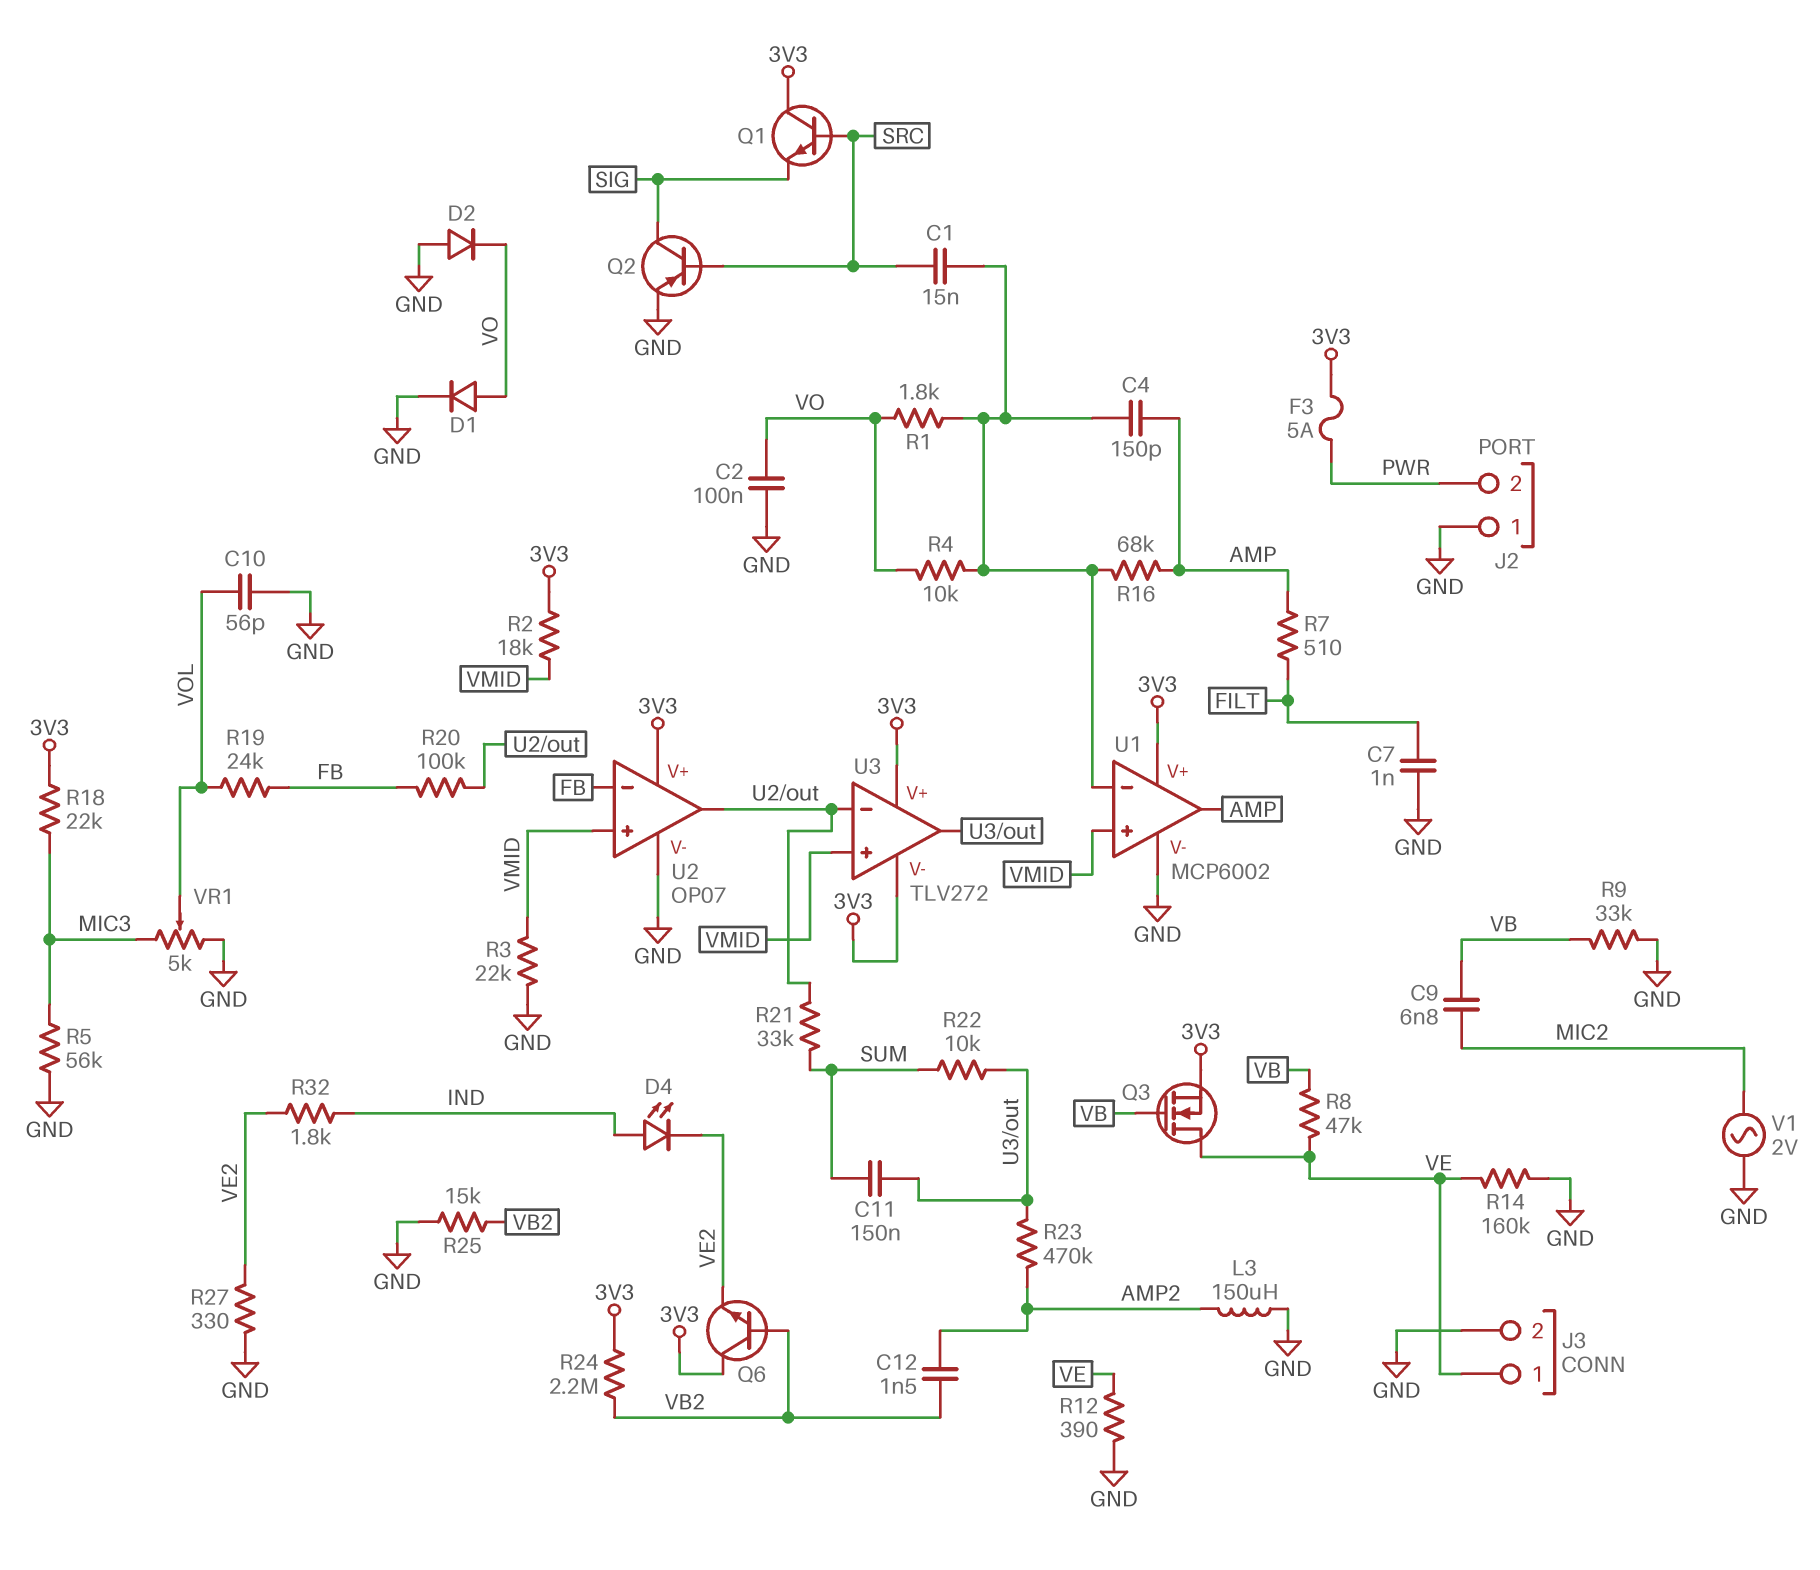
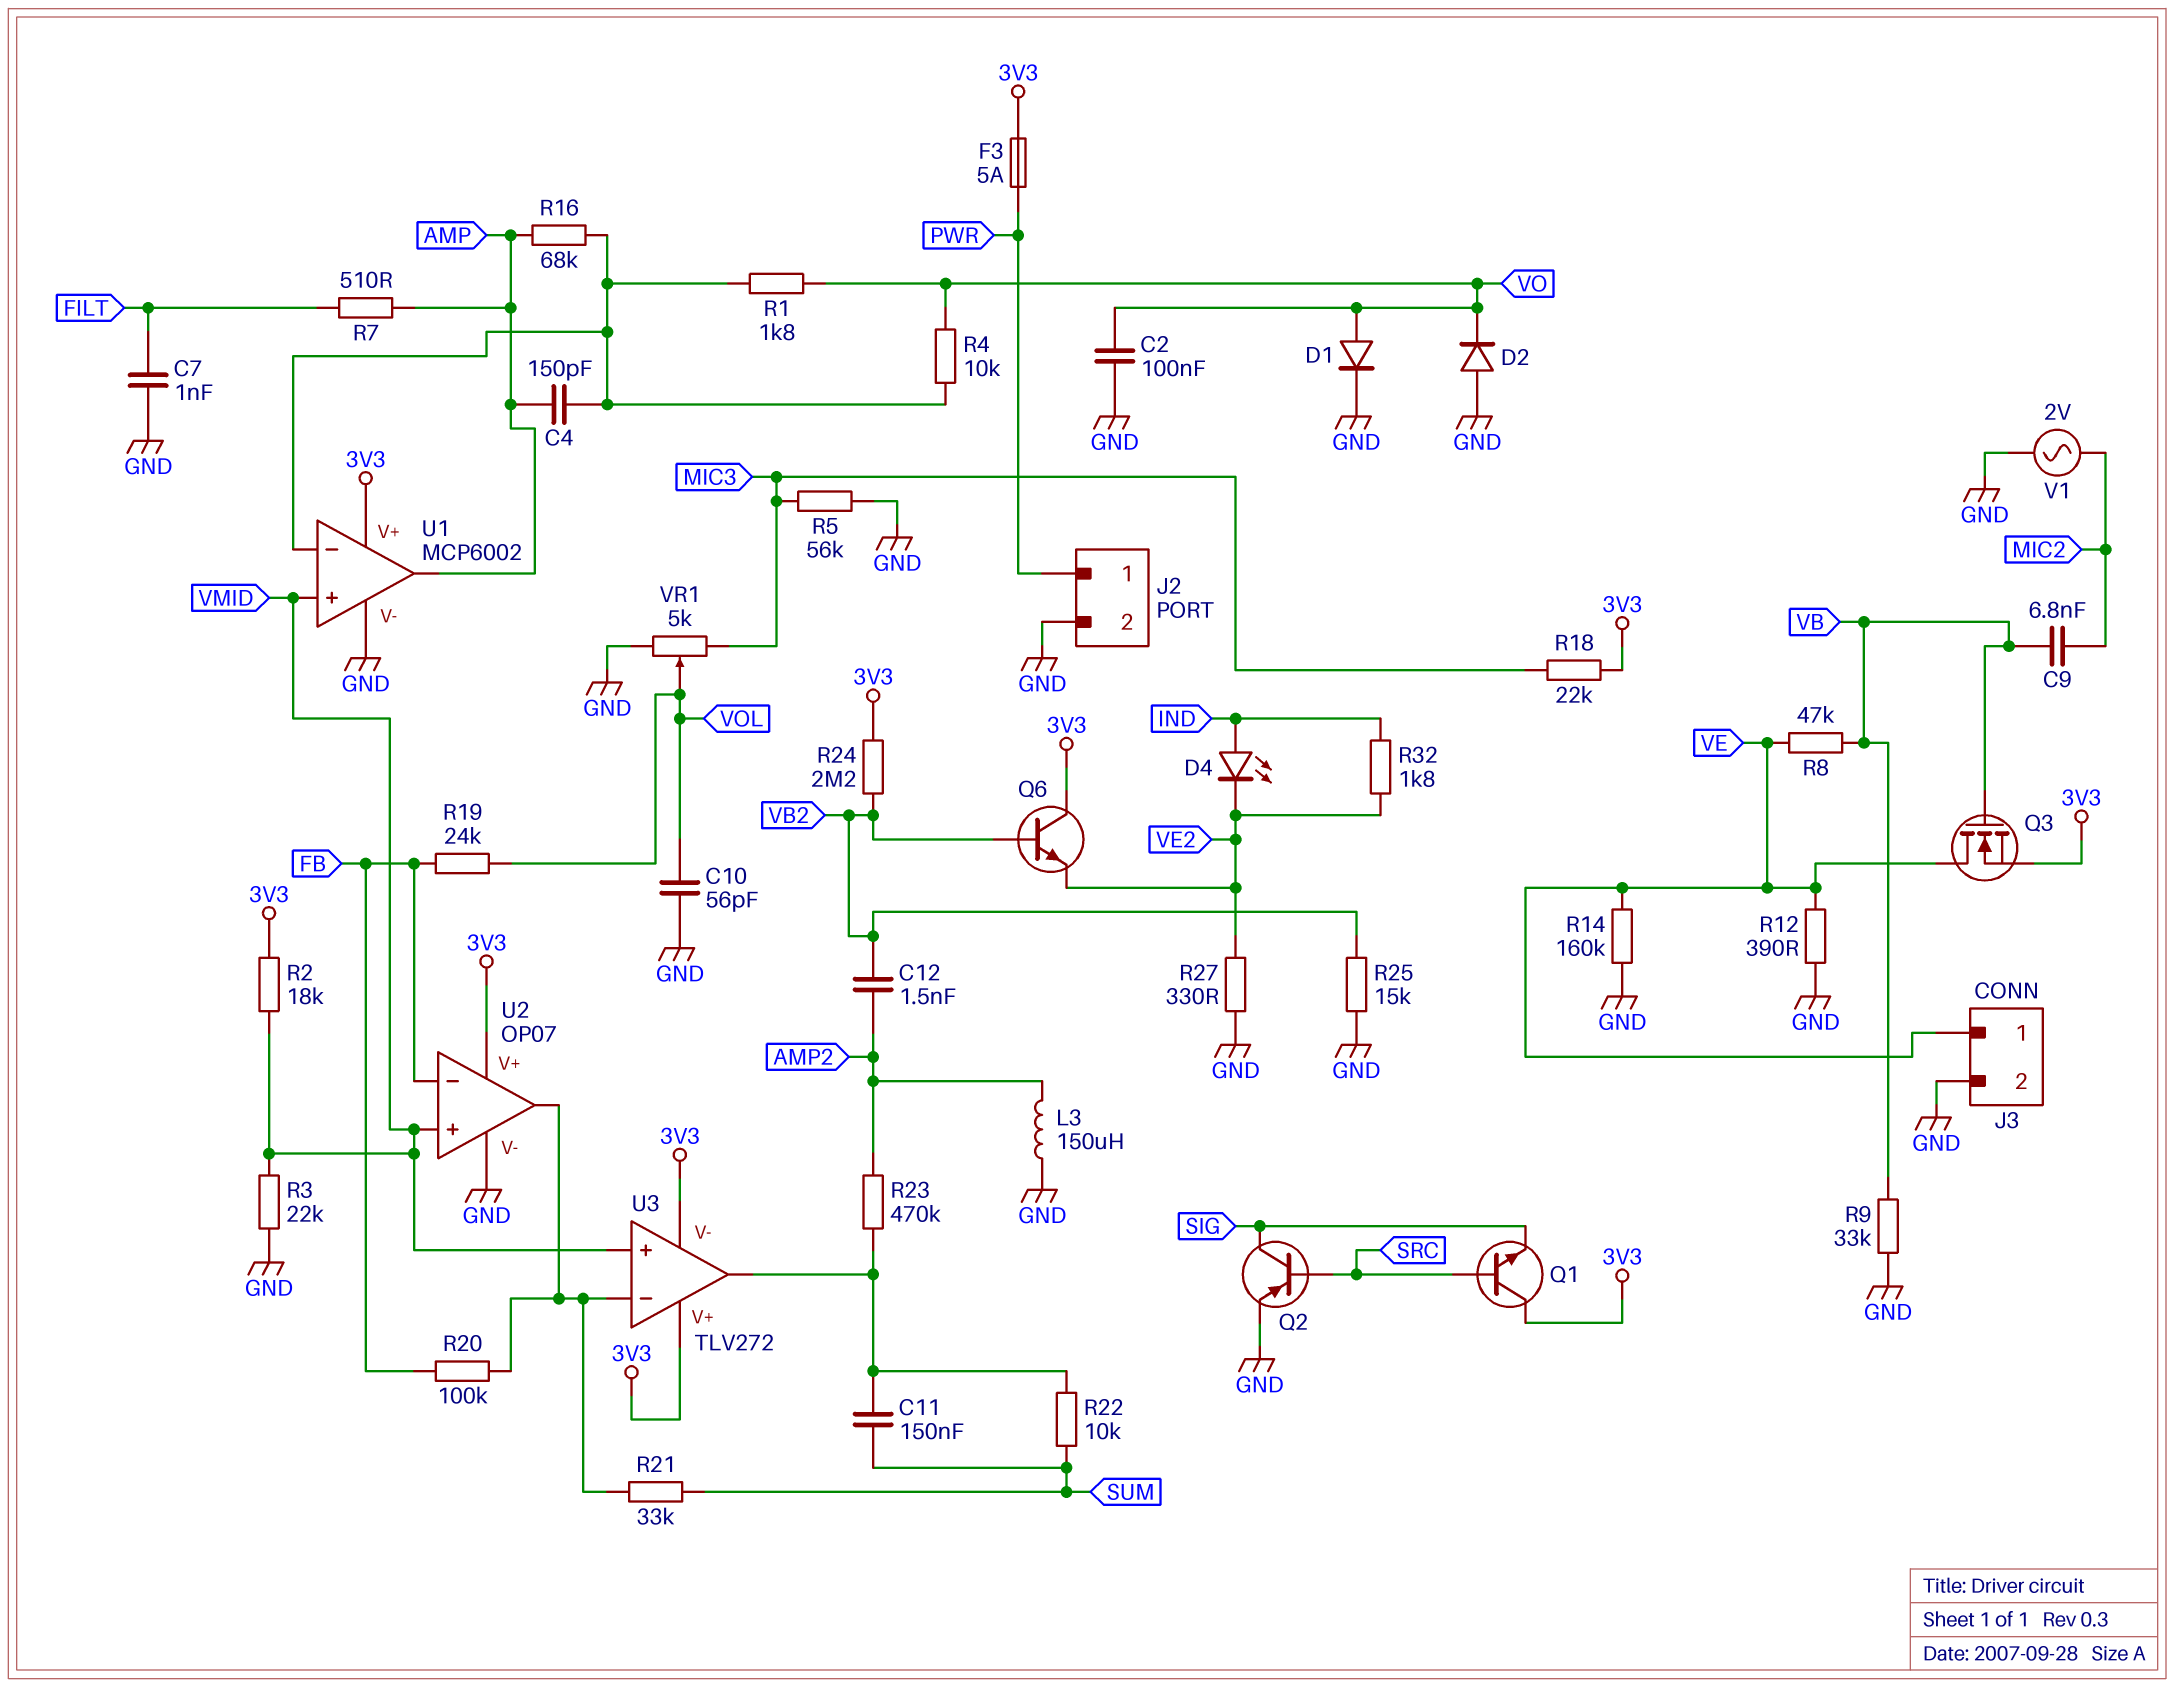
C1: 15nF (SRC, U1/in-) -> none
J2 pin 1: GND -> PWR
J2 pin 2: PWR -> GND

